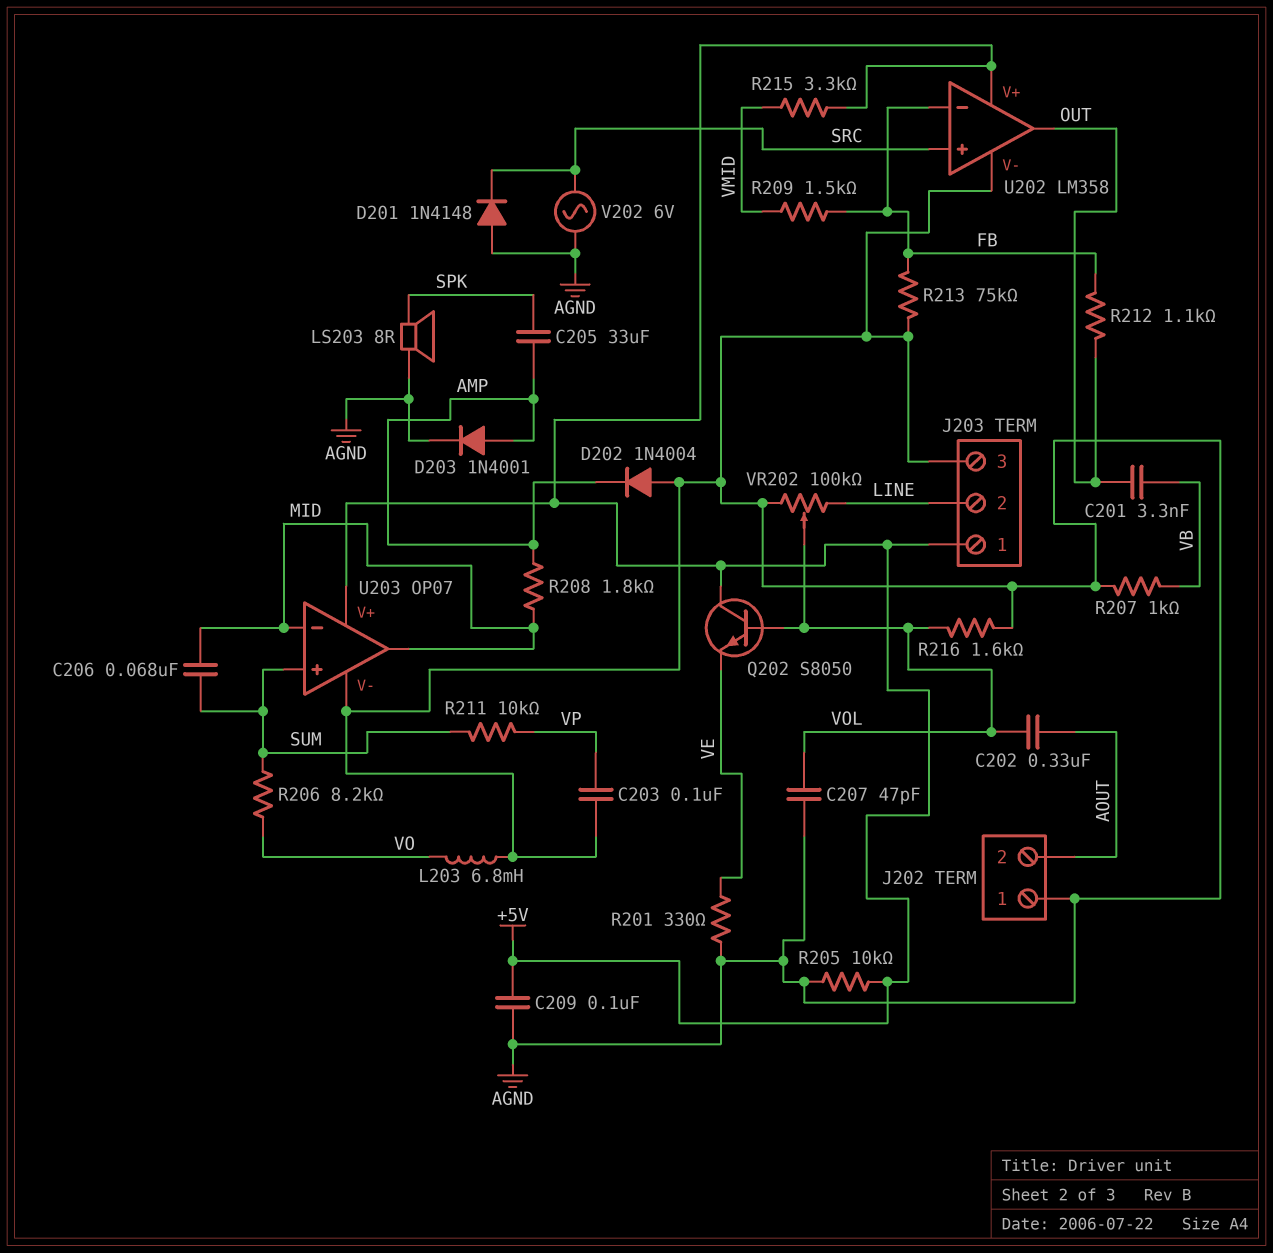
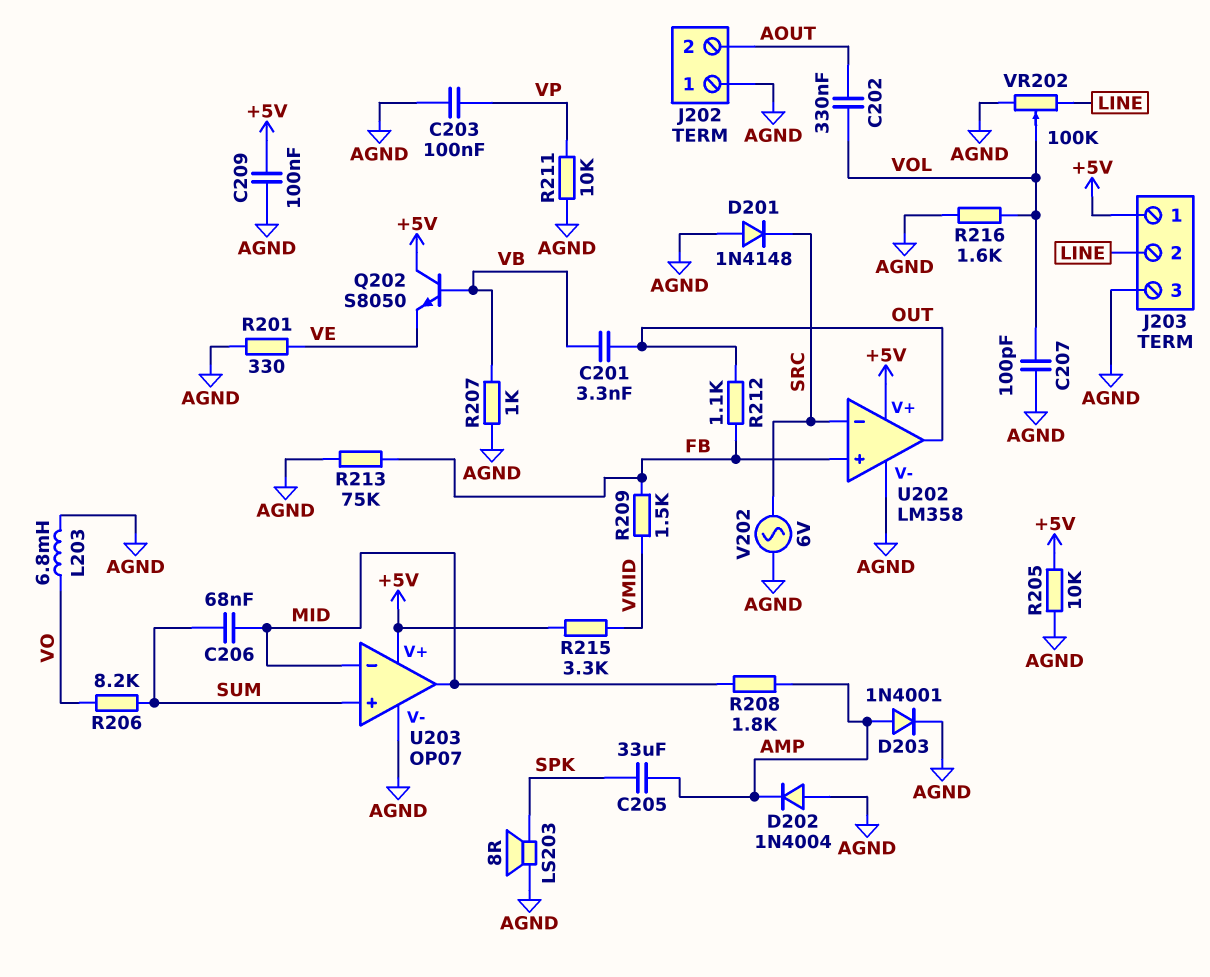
C207: 47pF (AGND, VOL) -> 100pF (AGND, VOL)
Q202: NPN S8050 (B VOL, C +5V, E VE) -> NPN S8050 (B VB, C +5V, E VE)
R211: 10k (SUM, VP) -> 10k (AGND, VP)
U202 pin in+: SRC -> FB
U202 pin in-: FB -> SRC

